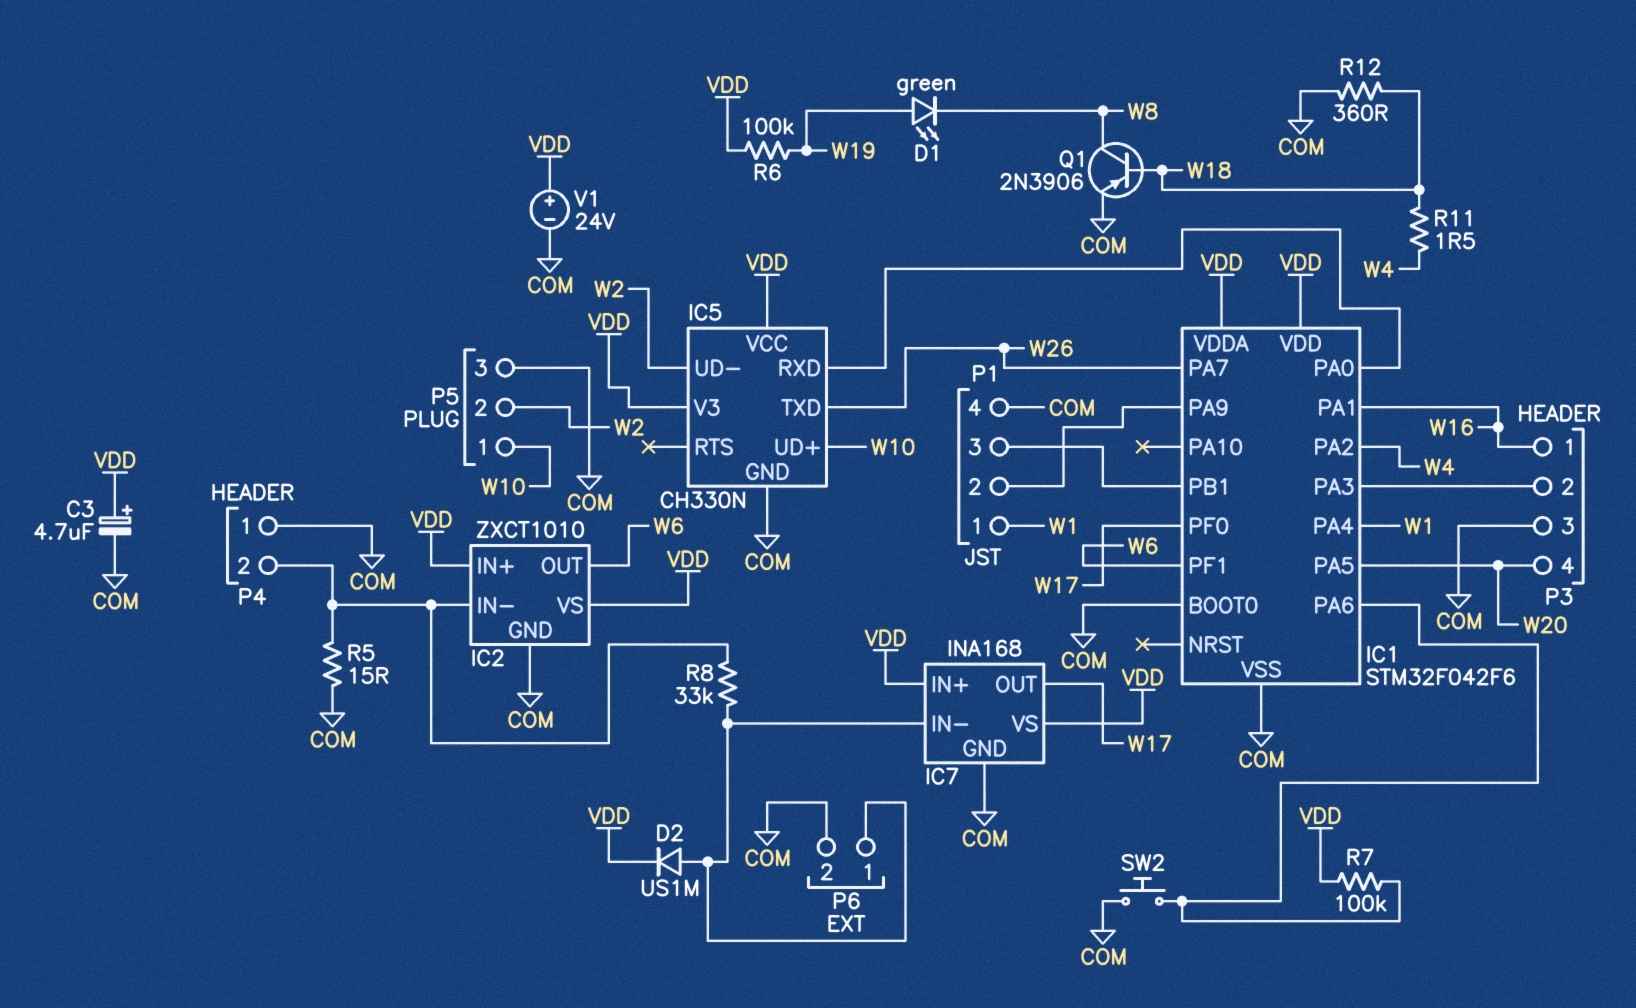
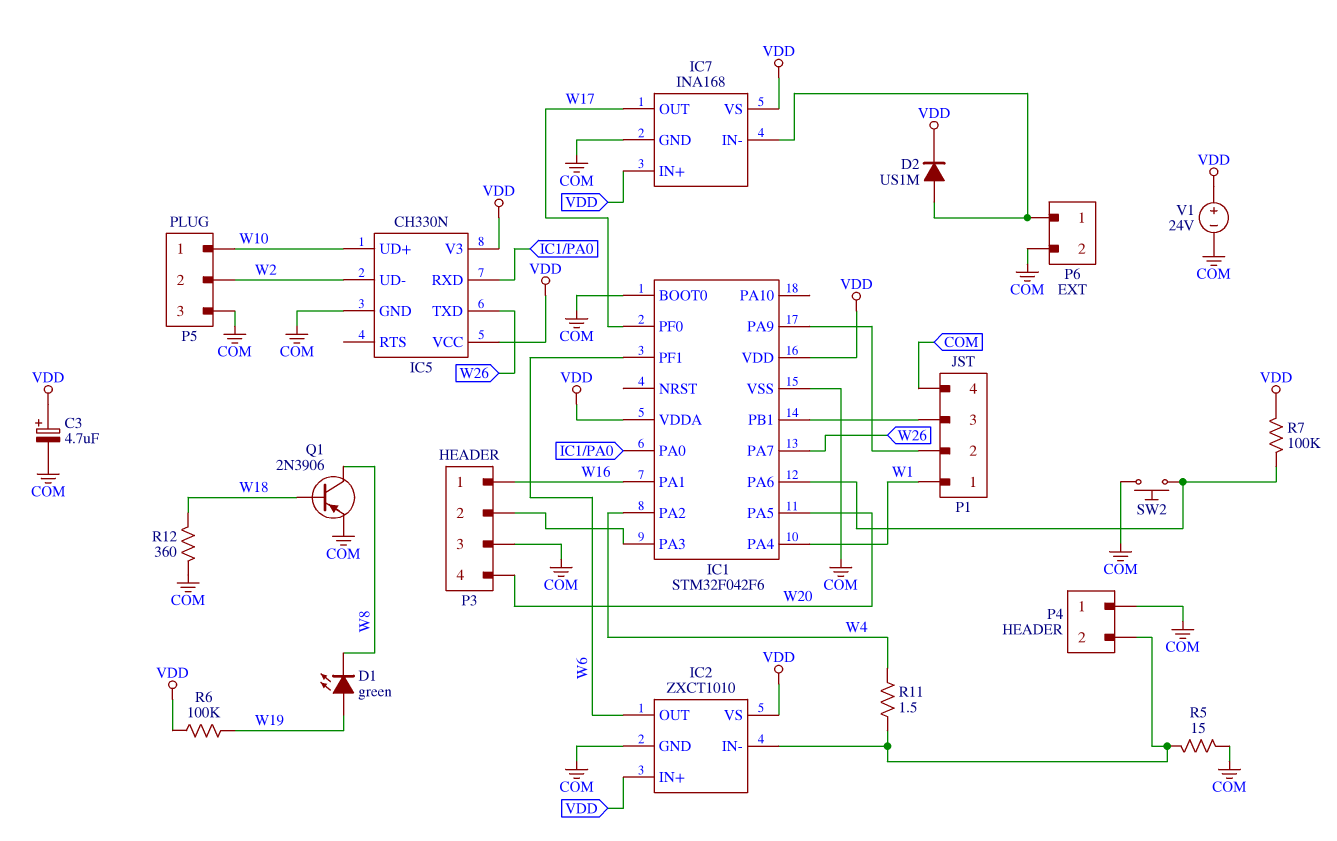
R8: 33k (IC2/IN-, IC7/IN-) -> none
R11: 1.5 (W4, W18) -> 1.5 (IC2/IN-, W4)

